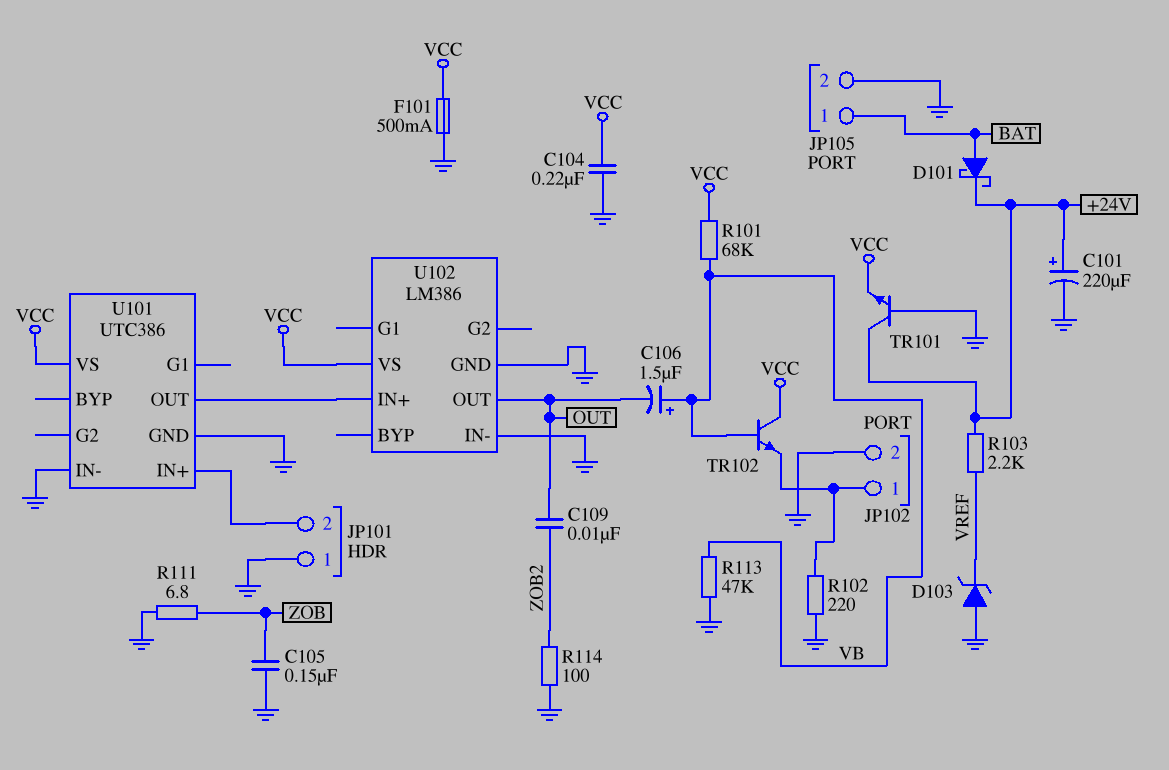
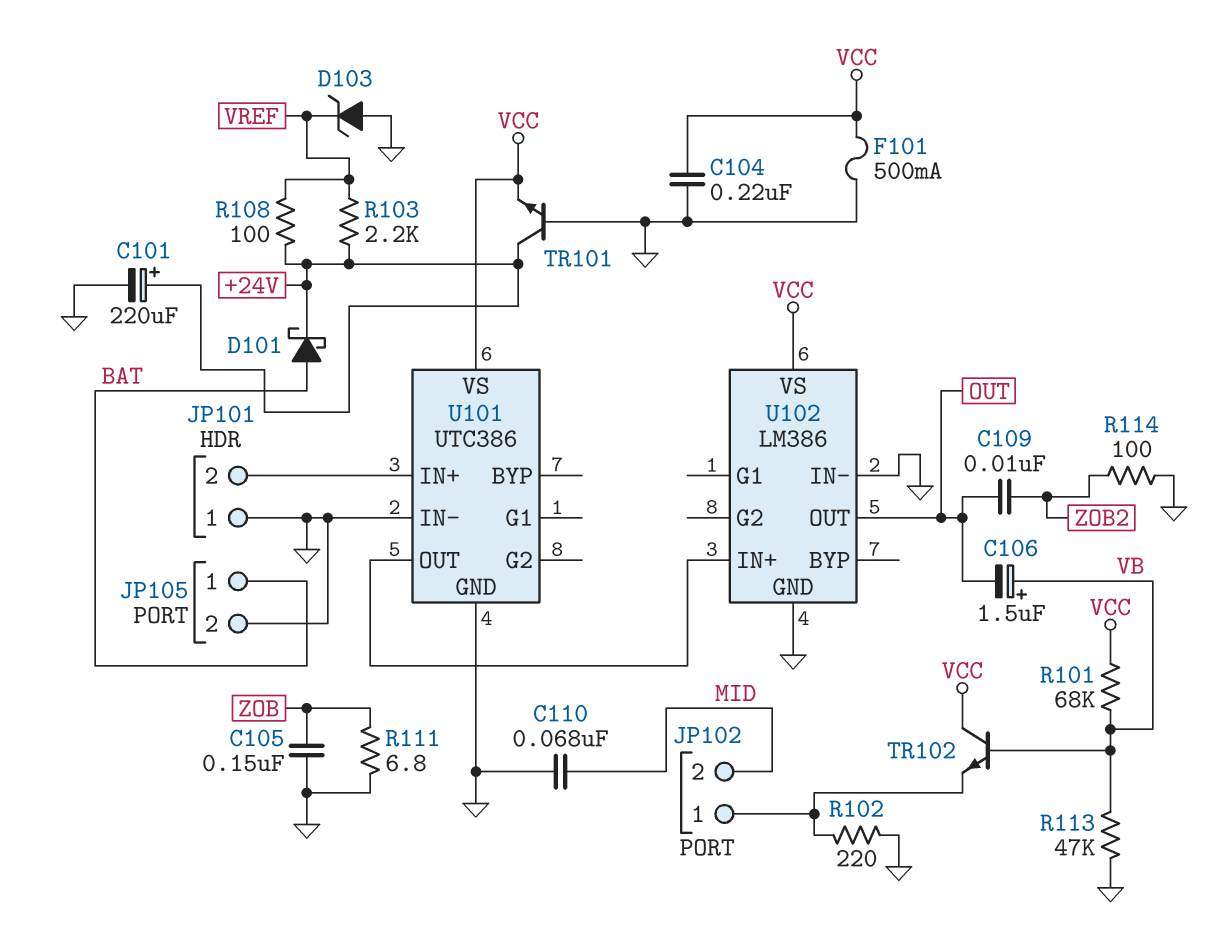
C110: none -> 68nF (GND, MID)
JP102 pin 2: GND -> MID
R108: none -> 100 (+24V, VREF)

